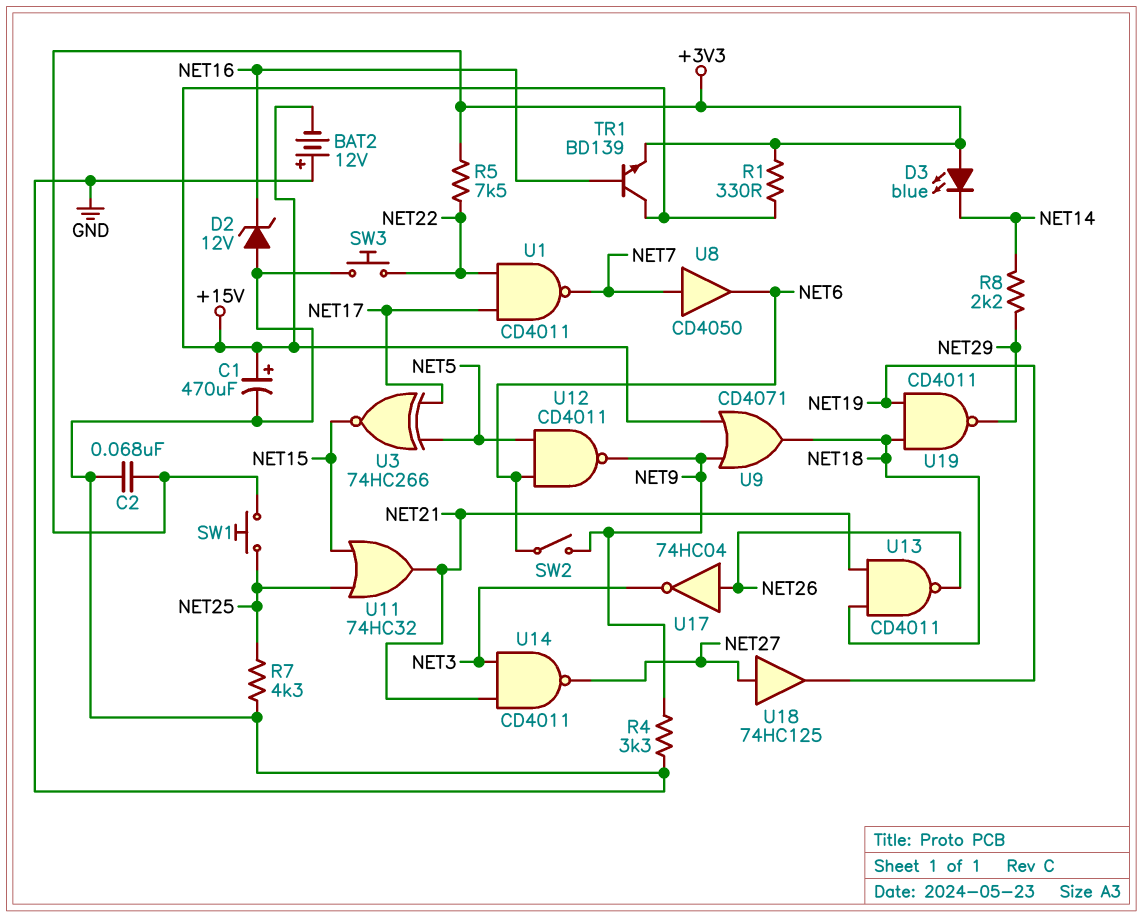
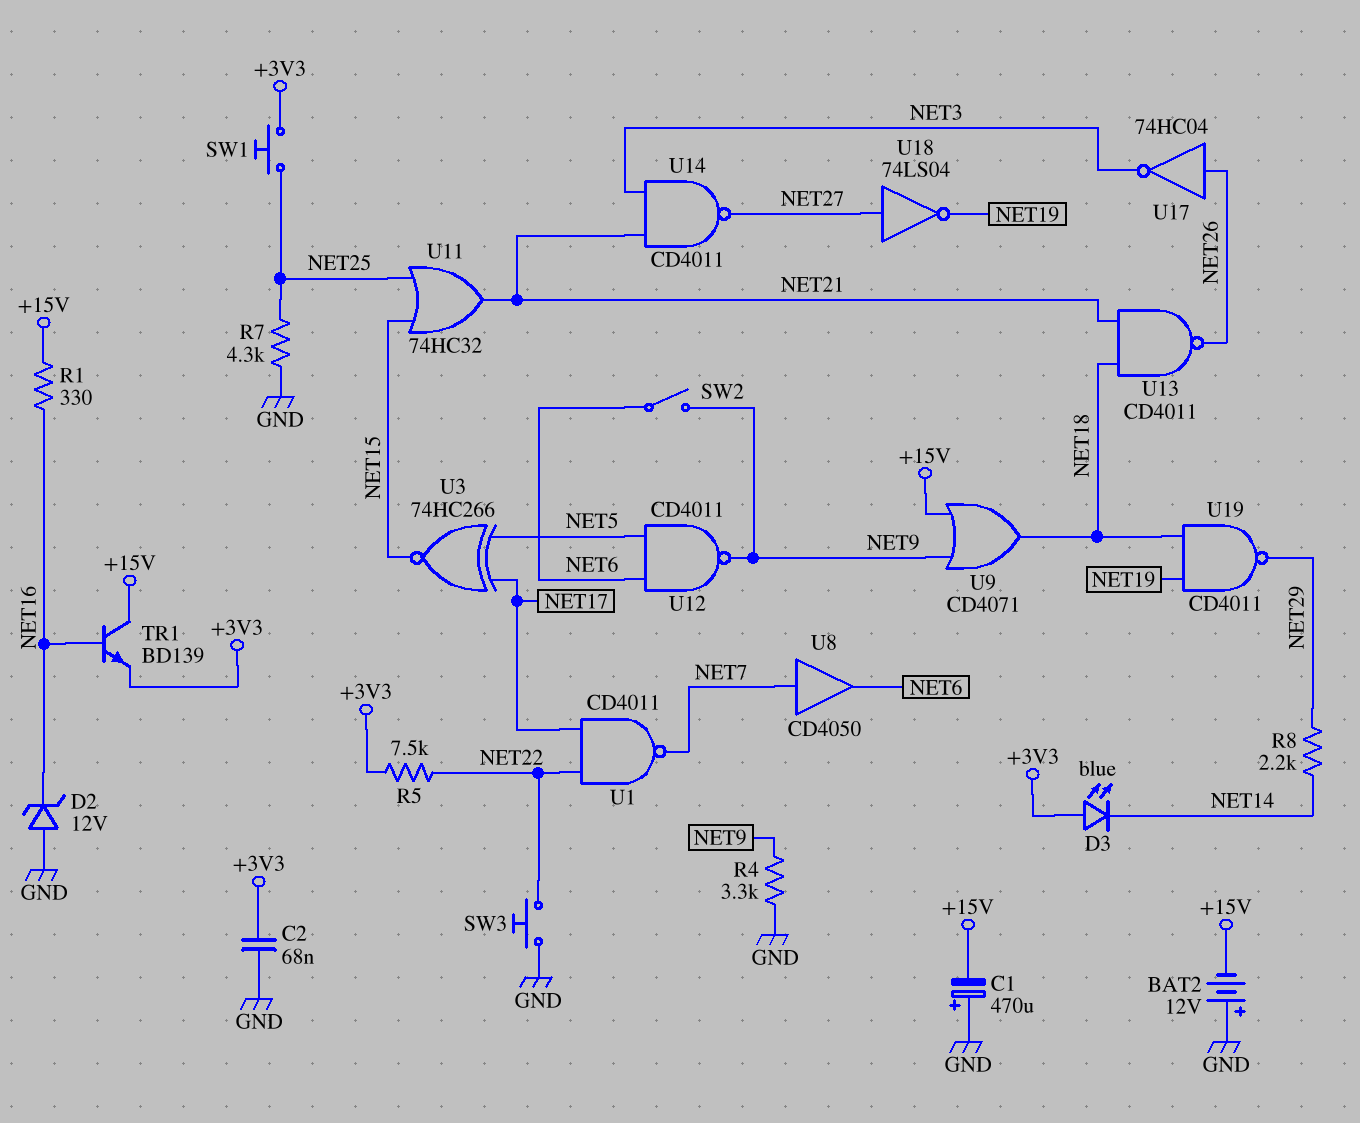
C1: 470uF (plus +15V, minus GND) -> 470uF (plus GND, minus +15V)
R1: 330 (+3V3, +15V) -> 330 (+15V, NET16)
U18: buffer 74HC125 (in NET27, out NET19) -> NOT 74LS04 (in NET27, out NET19)

